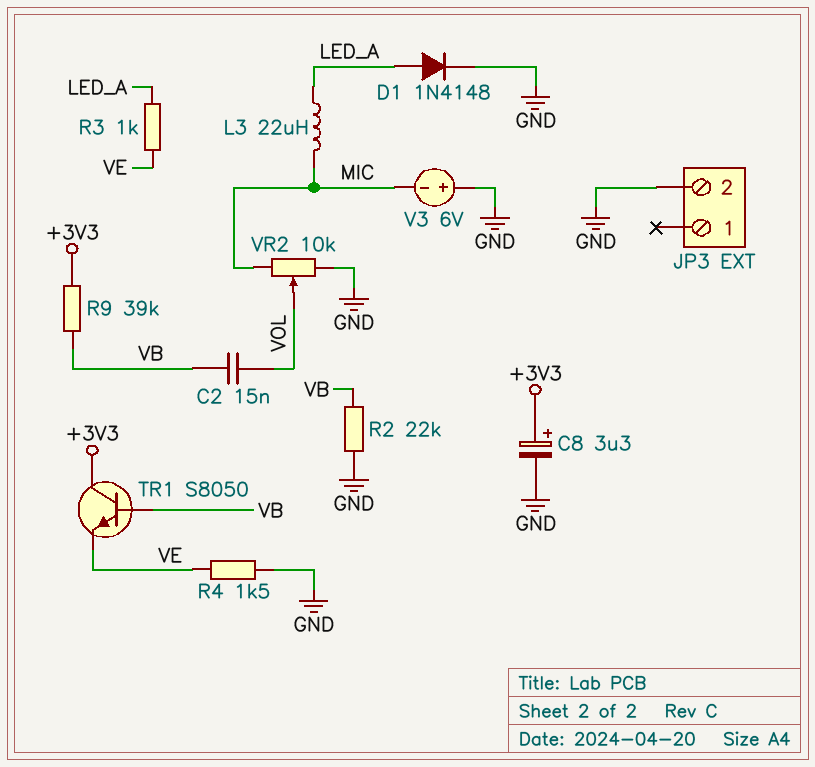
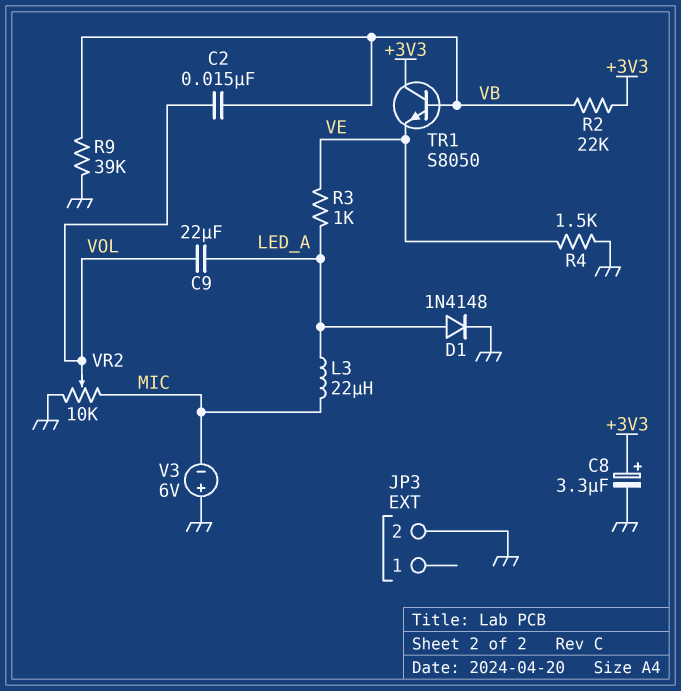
C9: none -> 22uF (LED_A, VOL)
R2: 22k (GND, VB) -> 22k (+3V3, VB)
R9: 39k (+3V3, VB) -> 39k (GND, VB)

